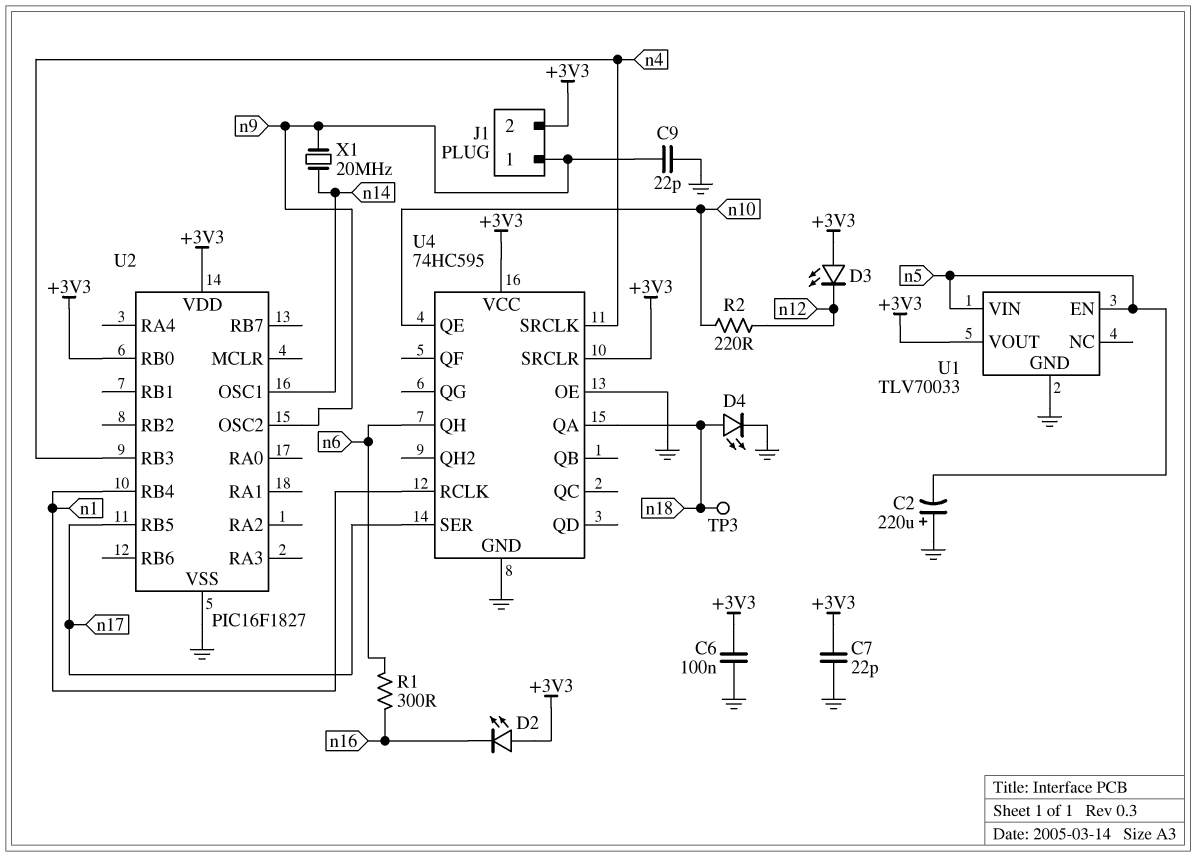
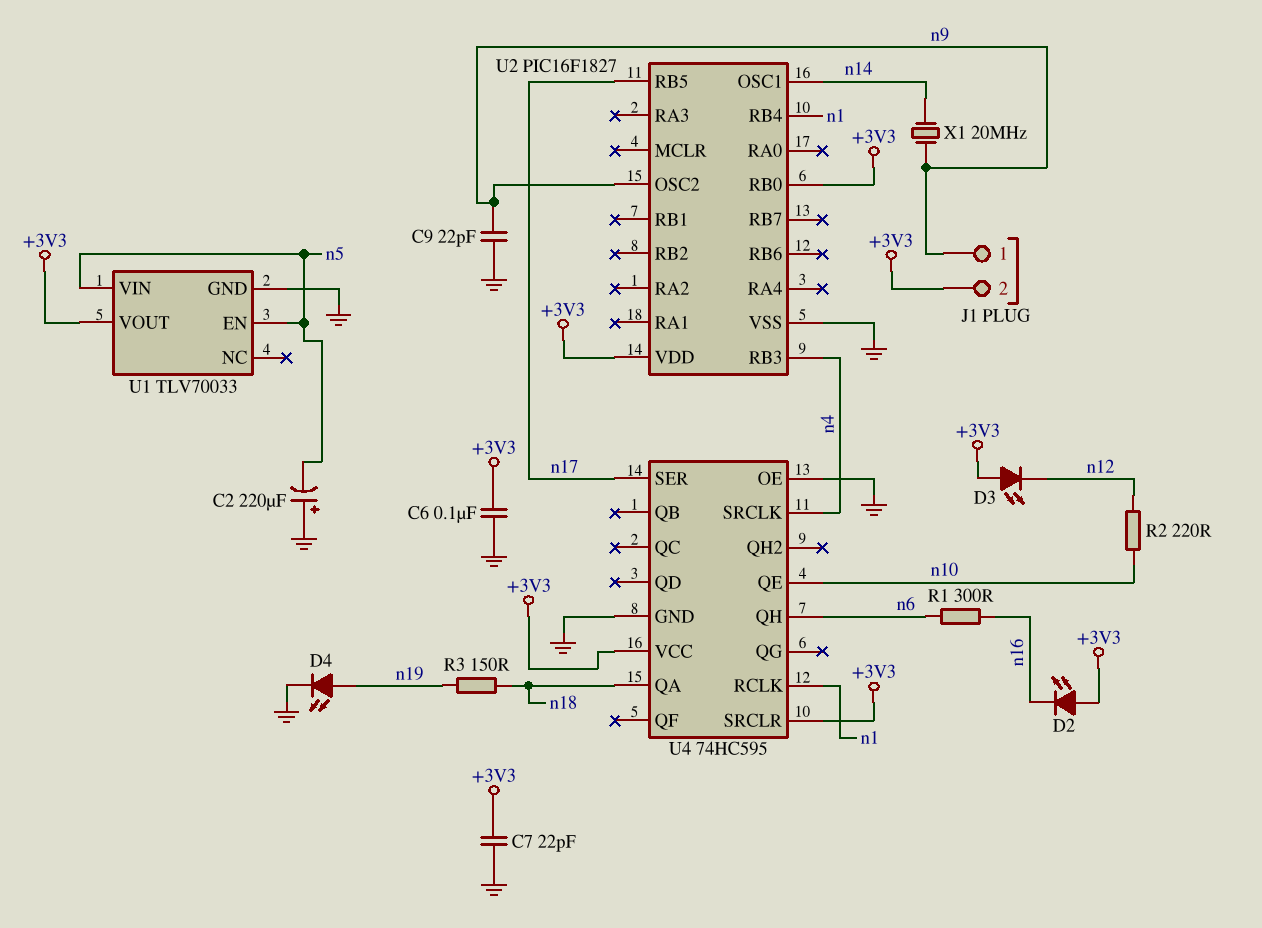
D4: LED (A n18, K GND) -> LED (A n19, K GND)
R3: none -> 150 (n18, n19)
TP3: test point (n18) -> none

